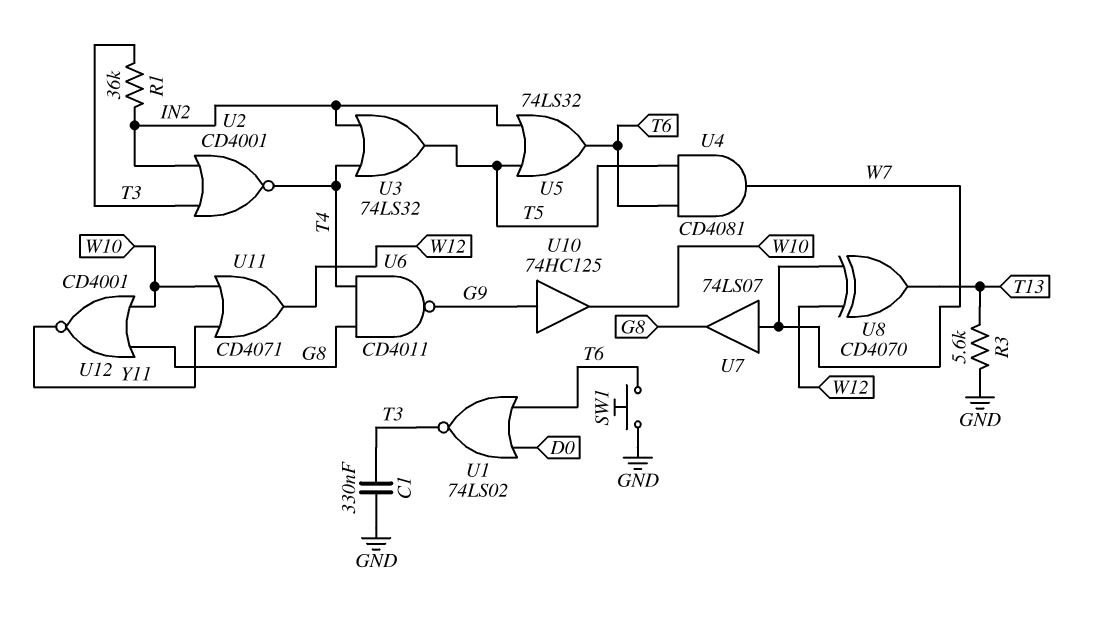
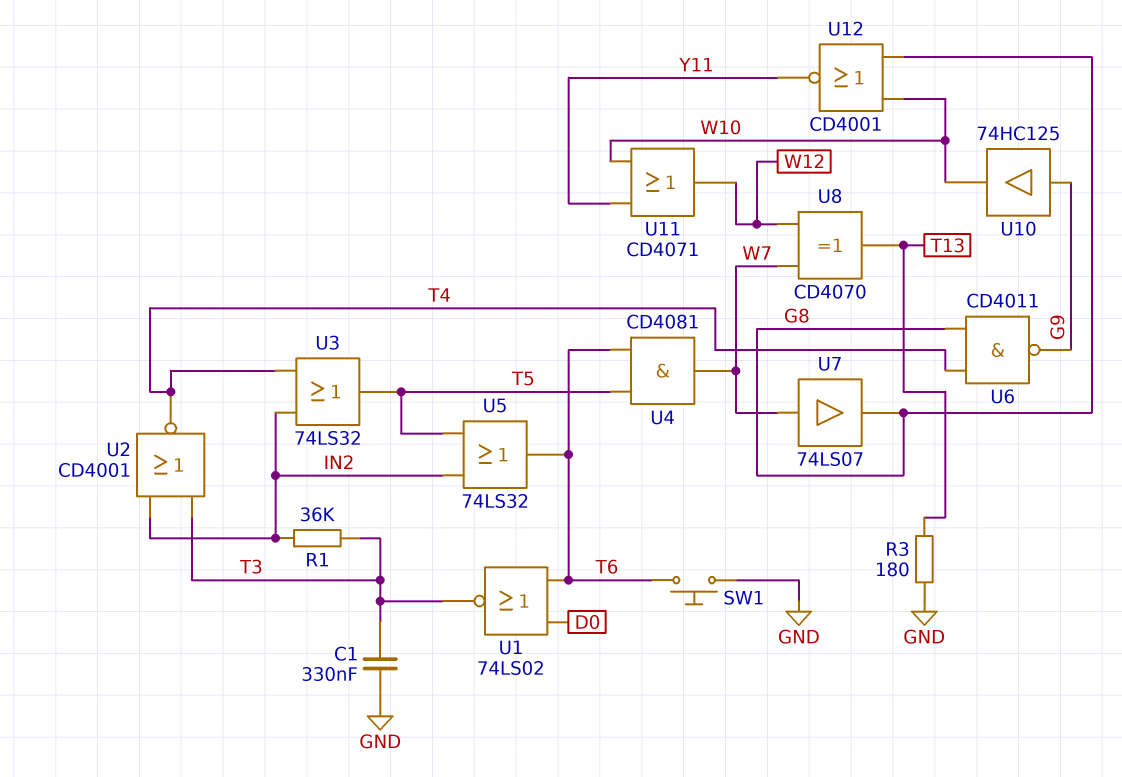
R3: 5.6k (GND, T13) -> 180 (GND, T13)

